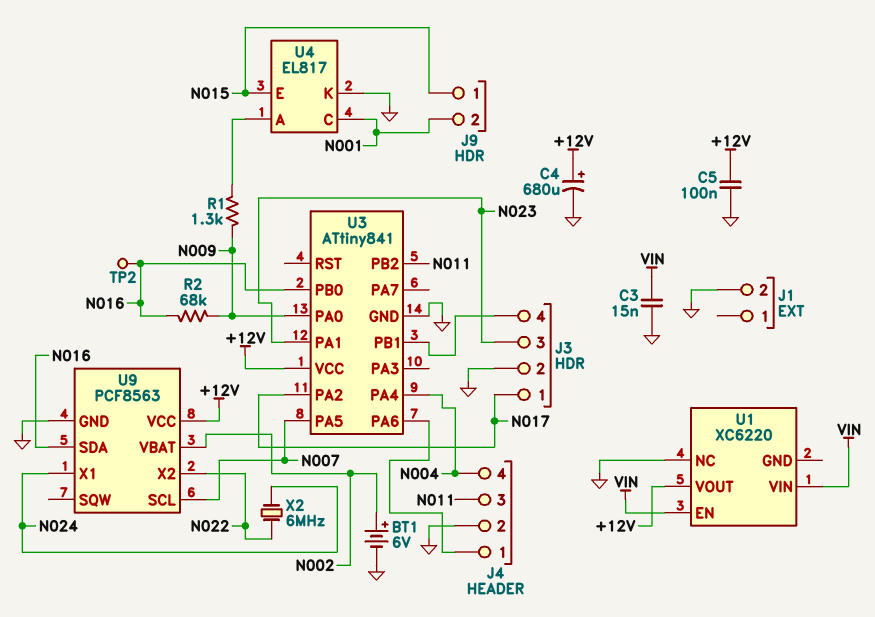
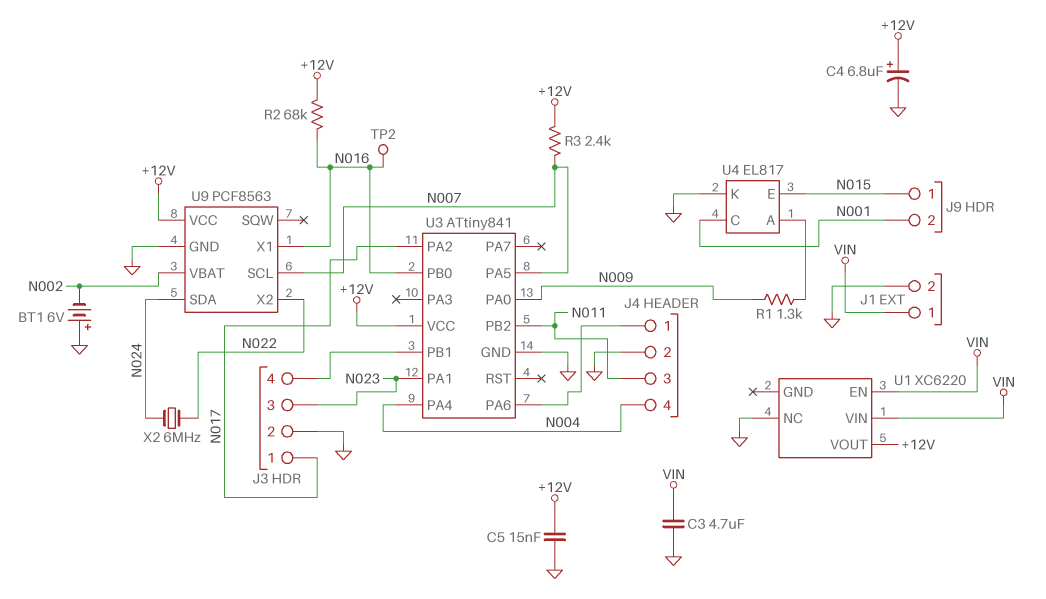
BT1: 6V (plus N002, minus GND) -> 6V (plus GND, minus N002)
C3: 15nF (GND, VIN) -> 4.7uF (GND, VIN)
C4: 680uF (plus +12V, minus GND) -> 6.8uF (plus +12V, minus GND)
C5: 100nF (+12V, GND) -> 15nF (+12V, GND)
J1 pin 1: none -> VIN
R2: 68k (N009, N016) -> 68k (+12V, N016)
R3: none -> 2.4k (+12V, N007)
U9 pin SDA: N016 -> N024
U9 pin X1: N024 -> N016

